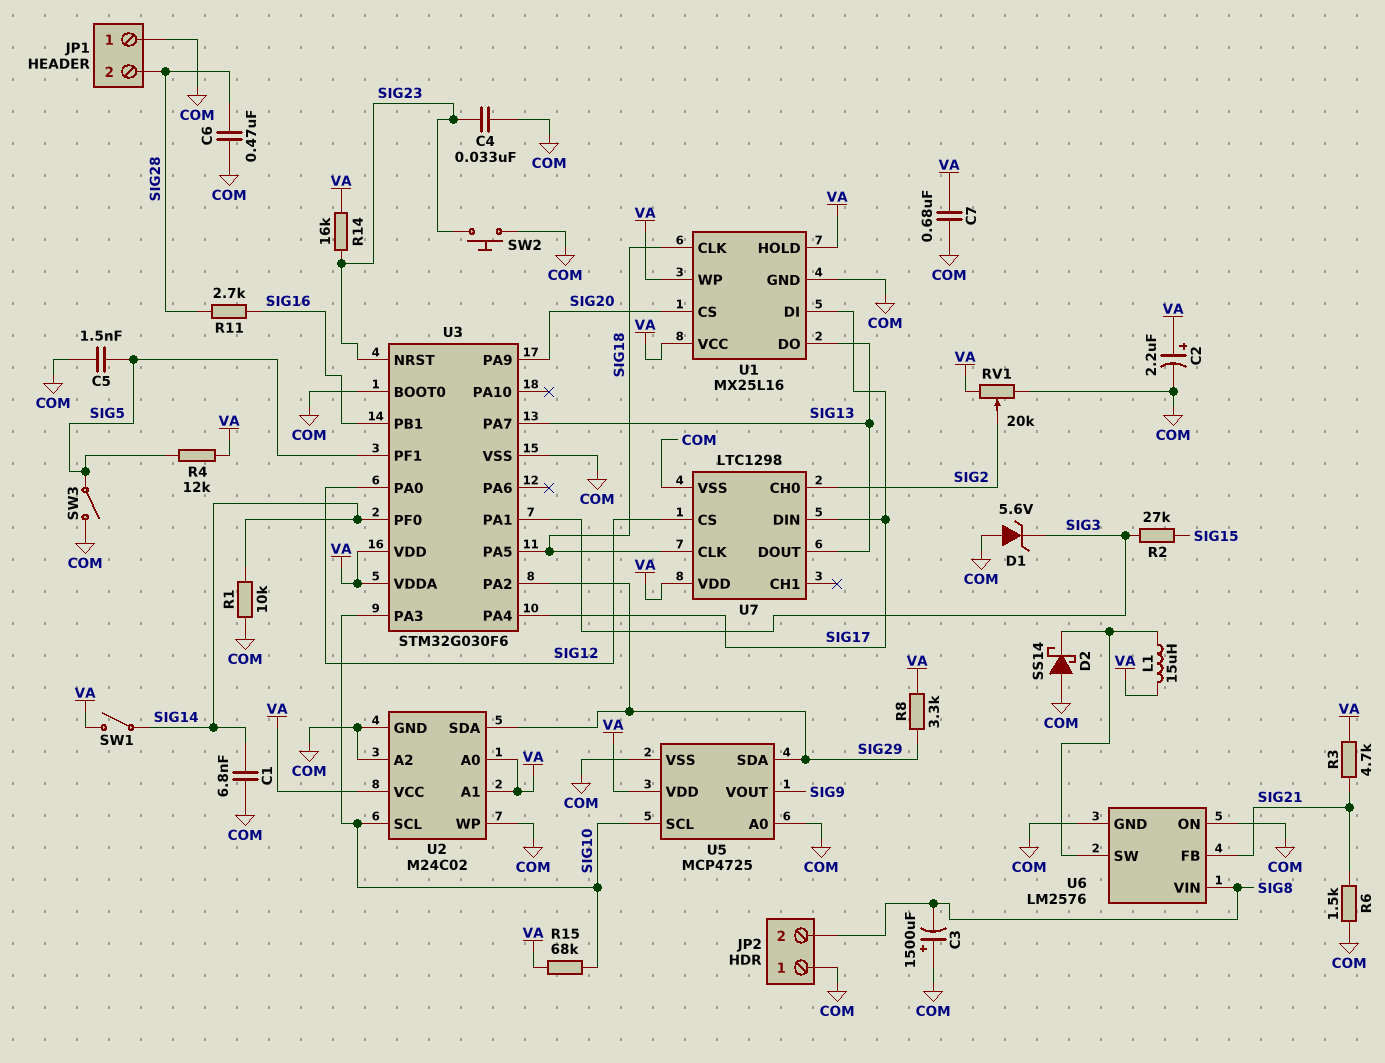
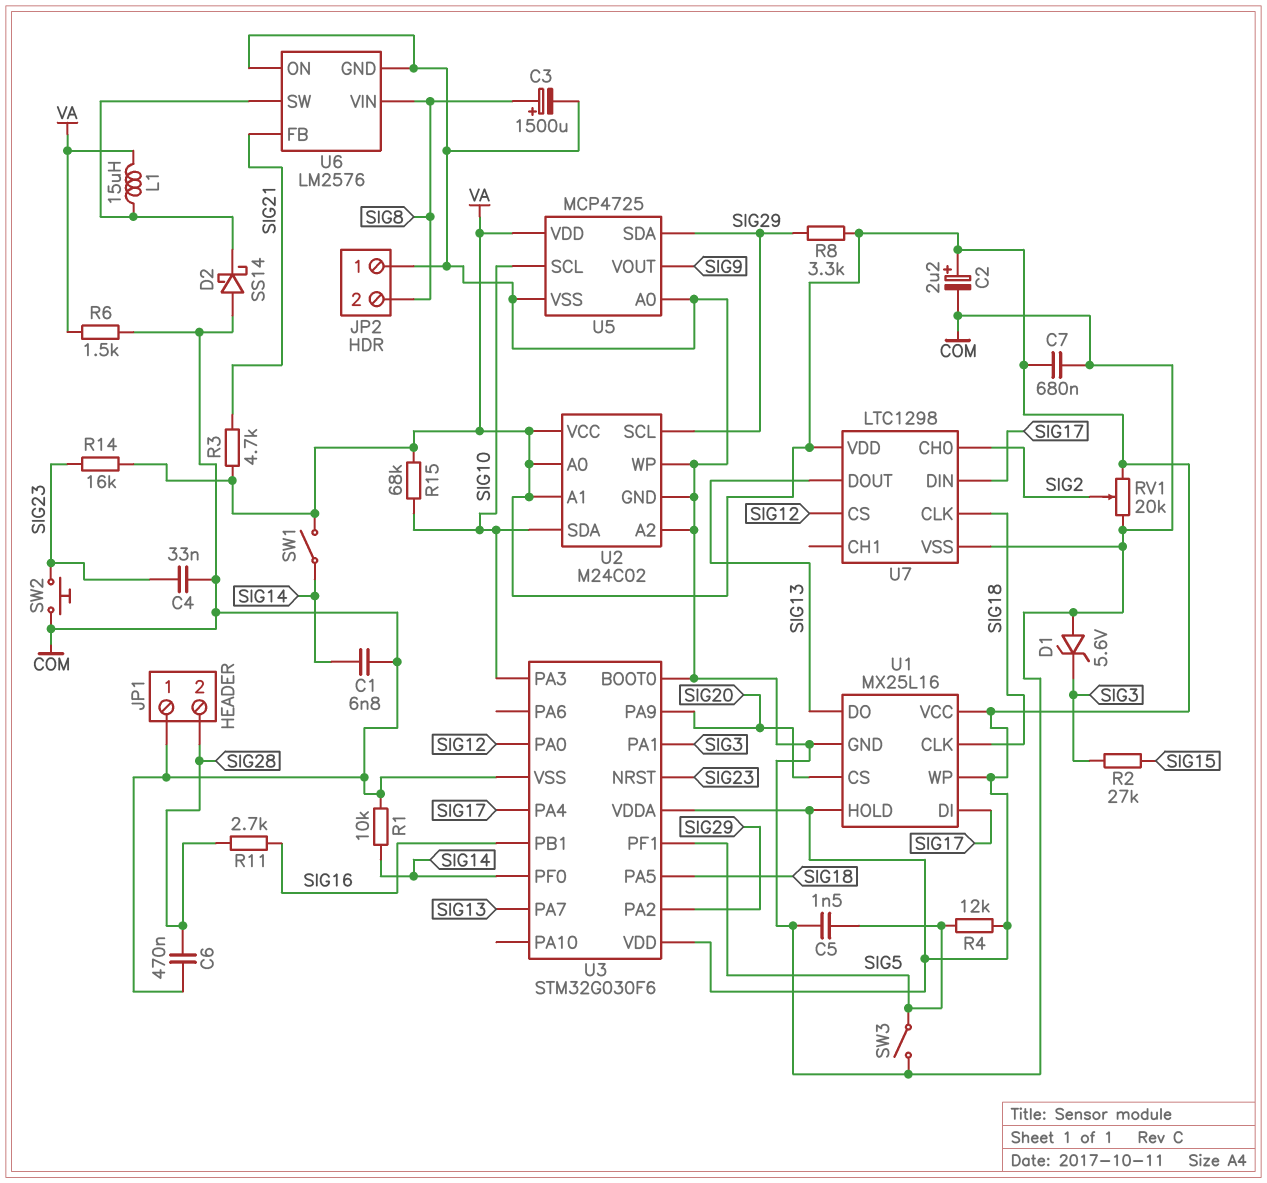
C3: 1500uF (plus COM, minus SIG8) -> 1500uF (plus SIG8, minus COM)
R6: 1.5k (COM, SIG21) -> 1.5k (COM, VA)
U2 pin SCL: SIG10 -> SIG29
U2 pin SDA: SIG29 -> SIG10

